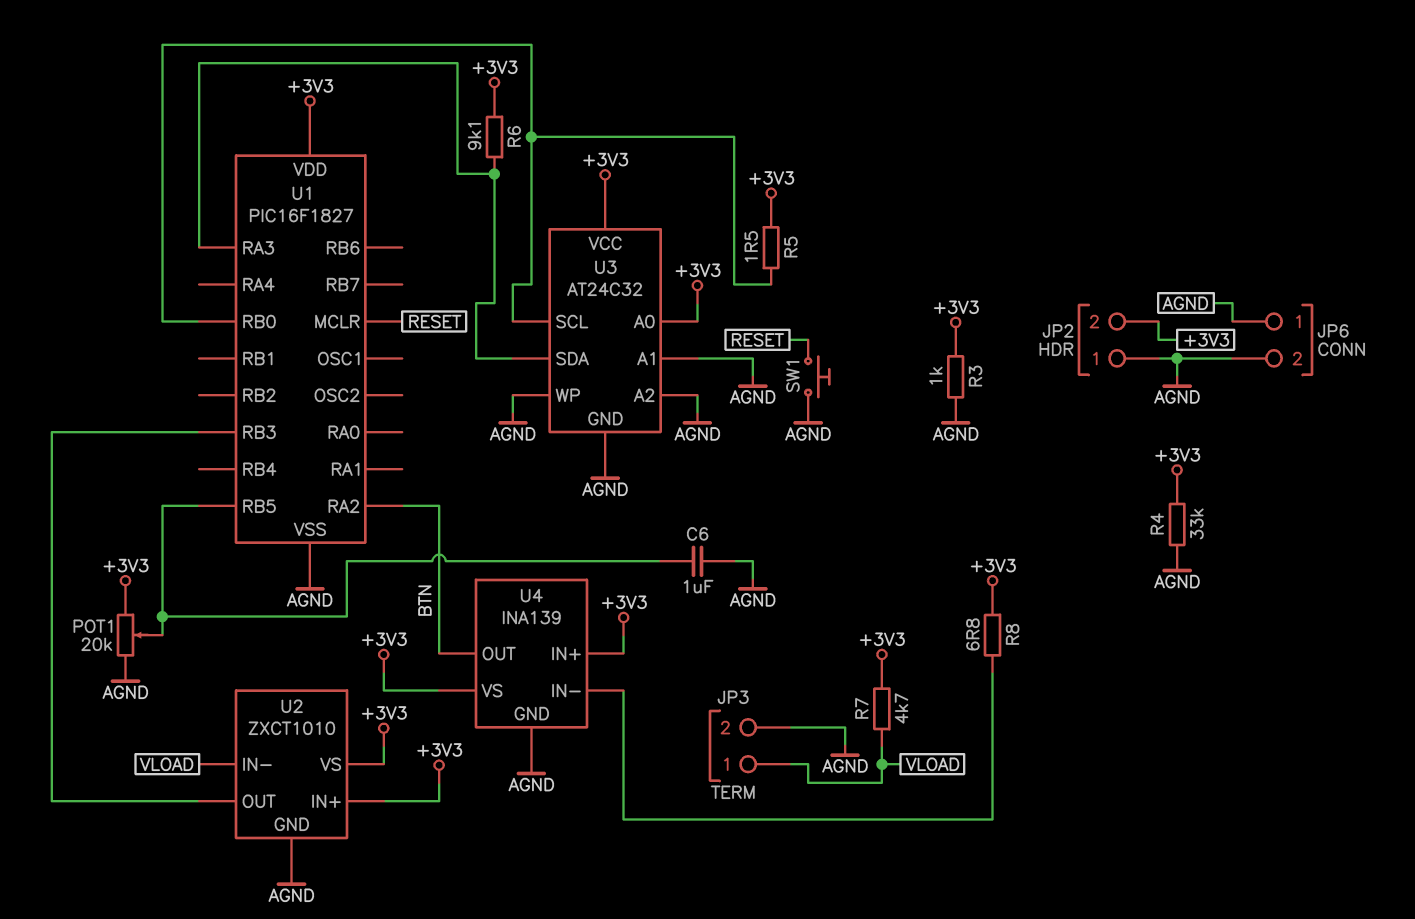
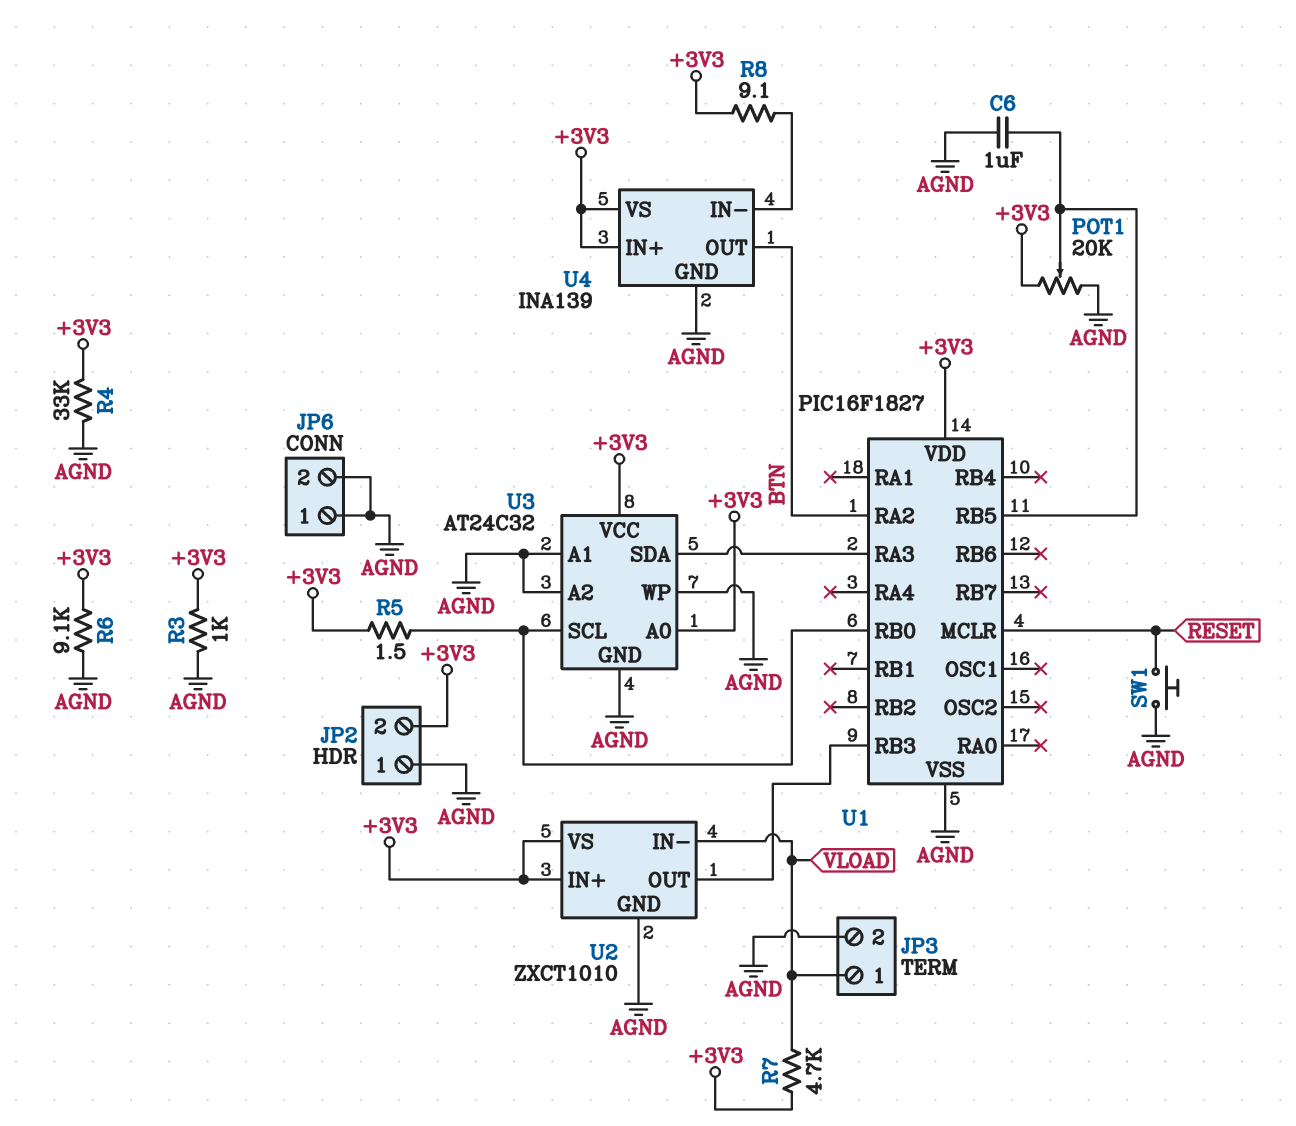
R6: 9.1k (+3V3, U1/RA3) -> 9.1k (+3V3, AGND)
R8: 6.8 (+3V3, U4/IN-) -> 9.1 (+3V3, U4/IN-)

